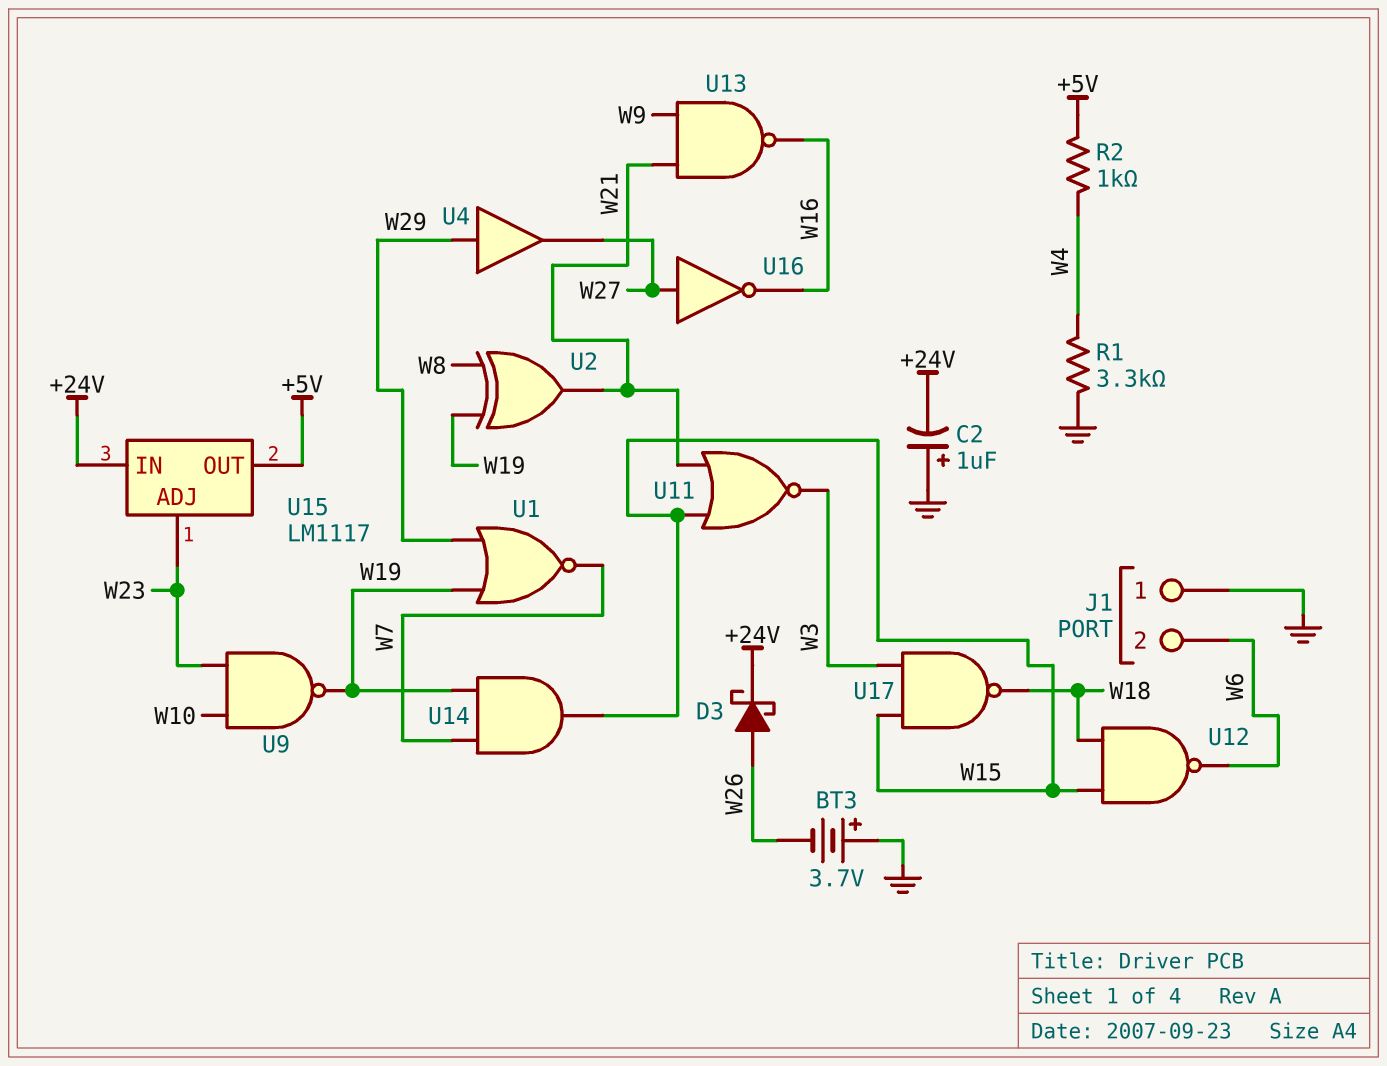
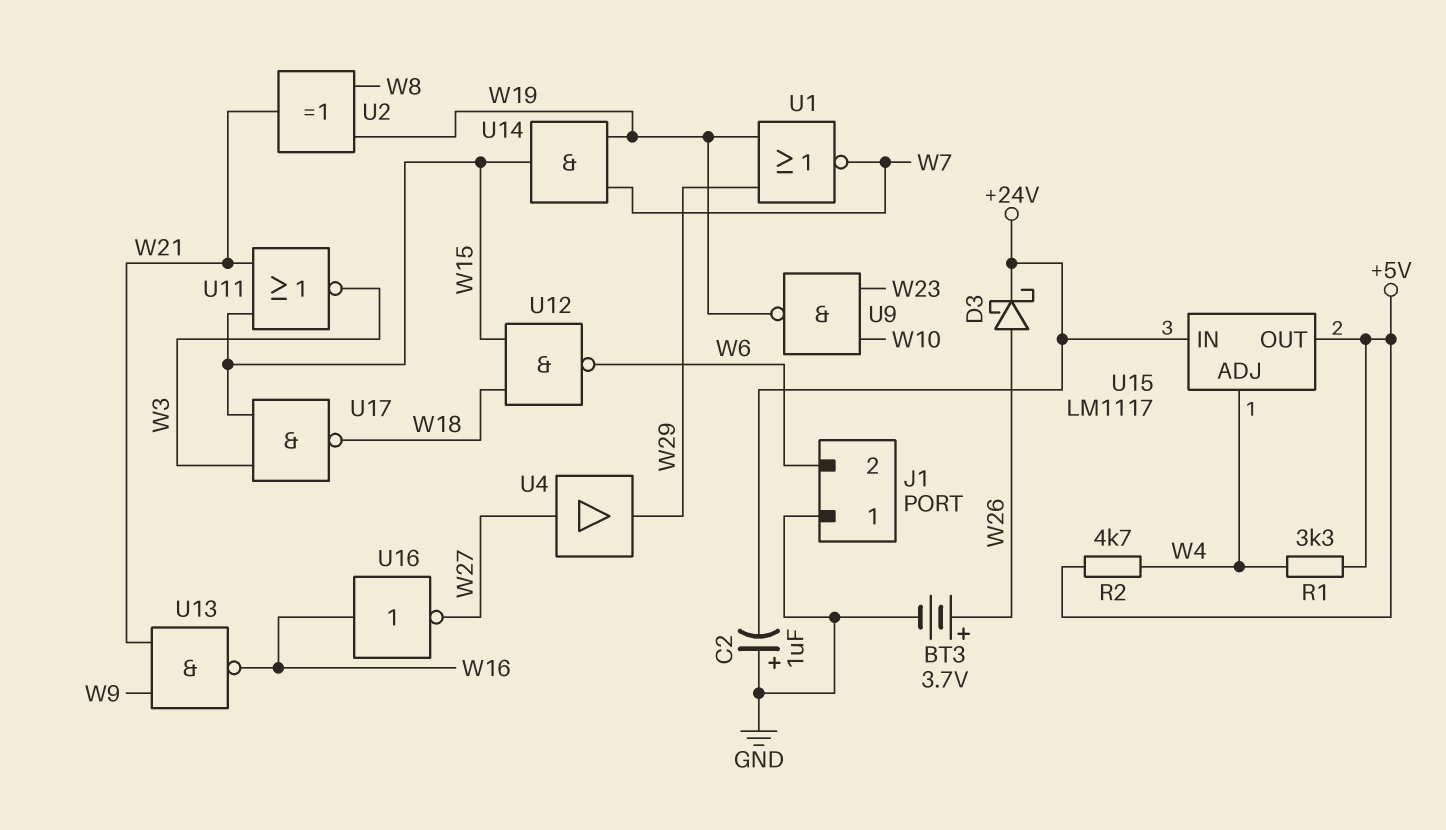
BT3: 3.7V (plus GND, minus W26) -> 3.7V (plus W26, minus GND)
R1: 3.3k (GND, W4) -> 3.3k (+5V, W4)
R2: 1k (+5V, W4) -> 4.7k (+5V, W4)
U4: buffer (in W29, out W27) -> buffer (in W27, out W29)
U15 pin ADJ: W23 -> W4
U16: NOT (in W27, out W16) -> NOT (in W16, out W27)

